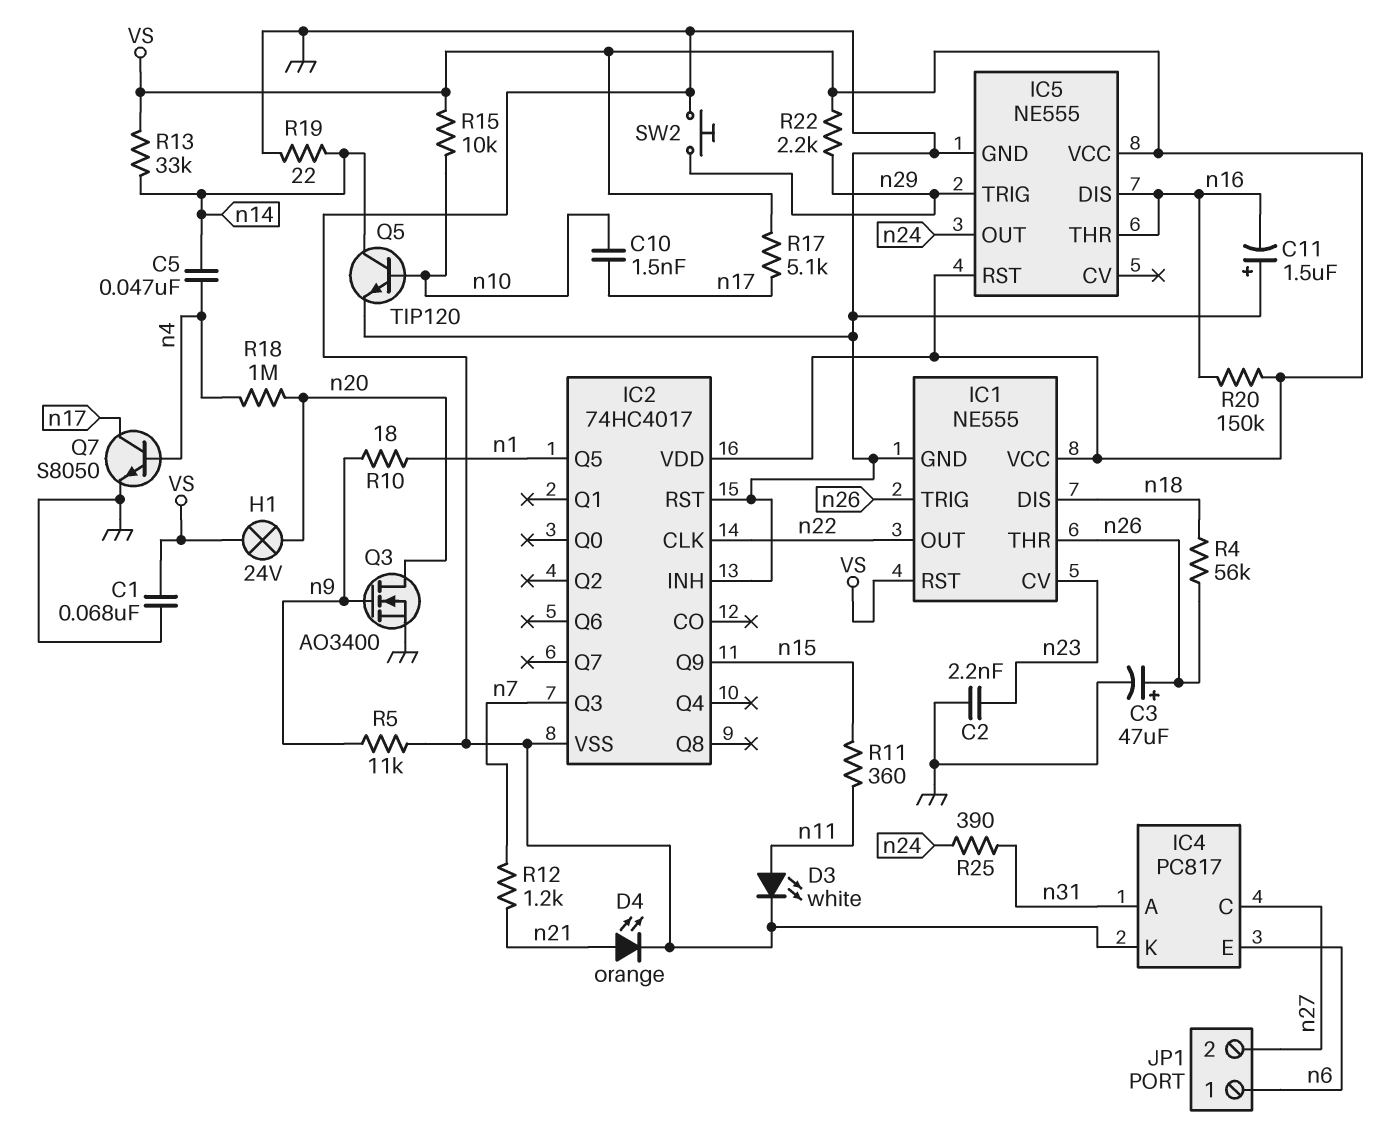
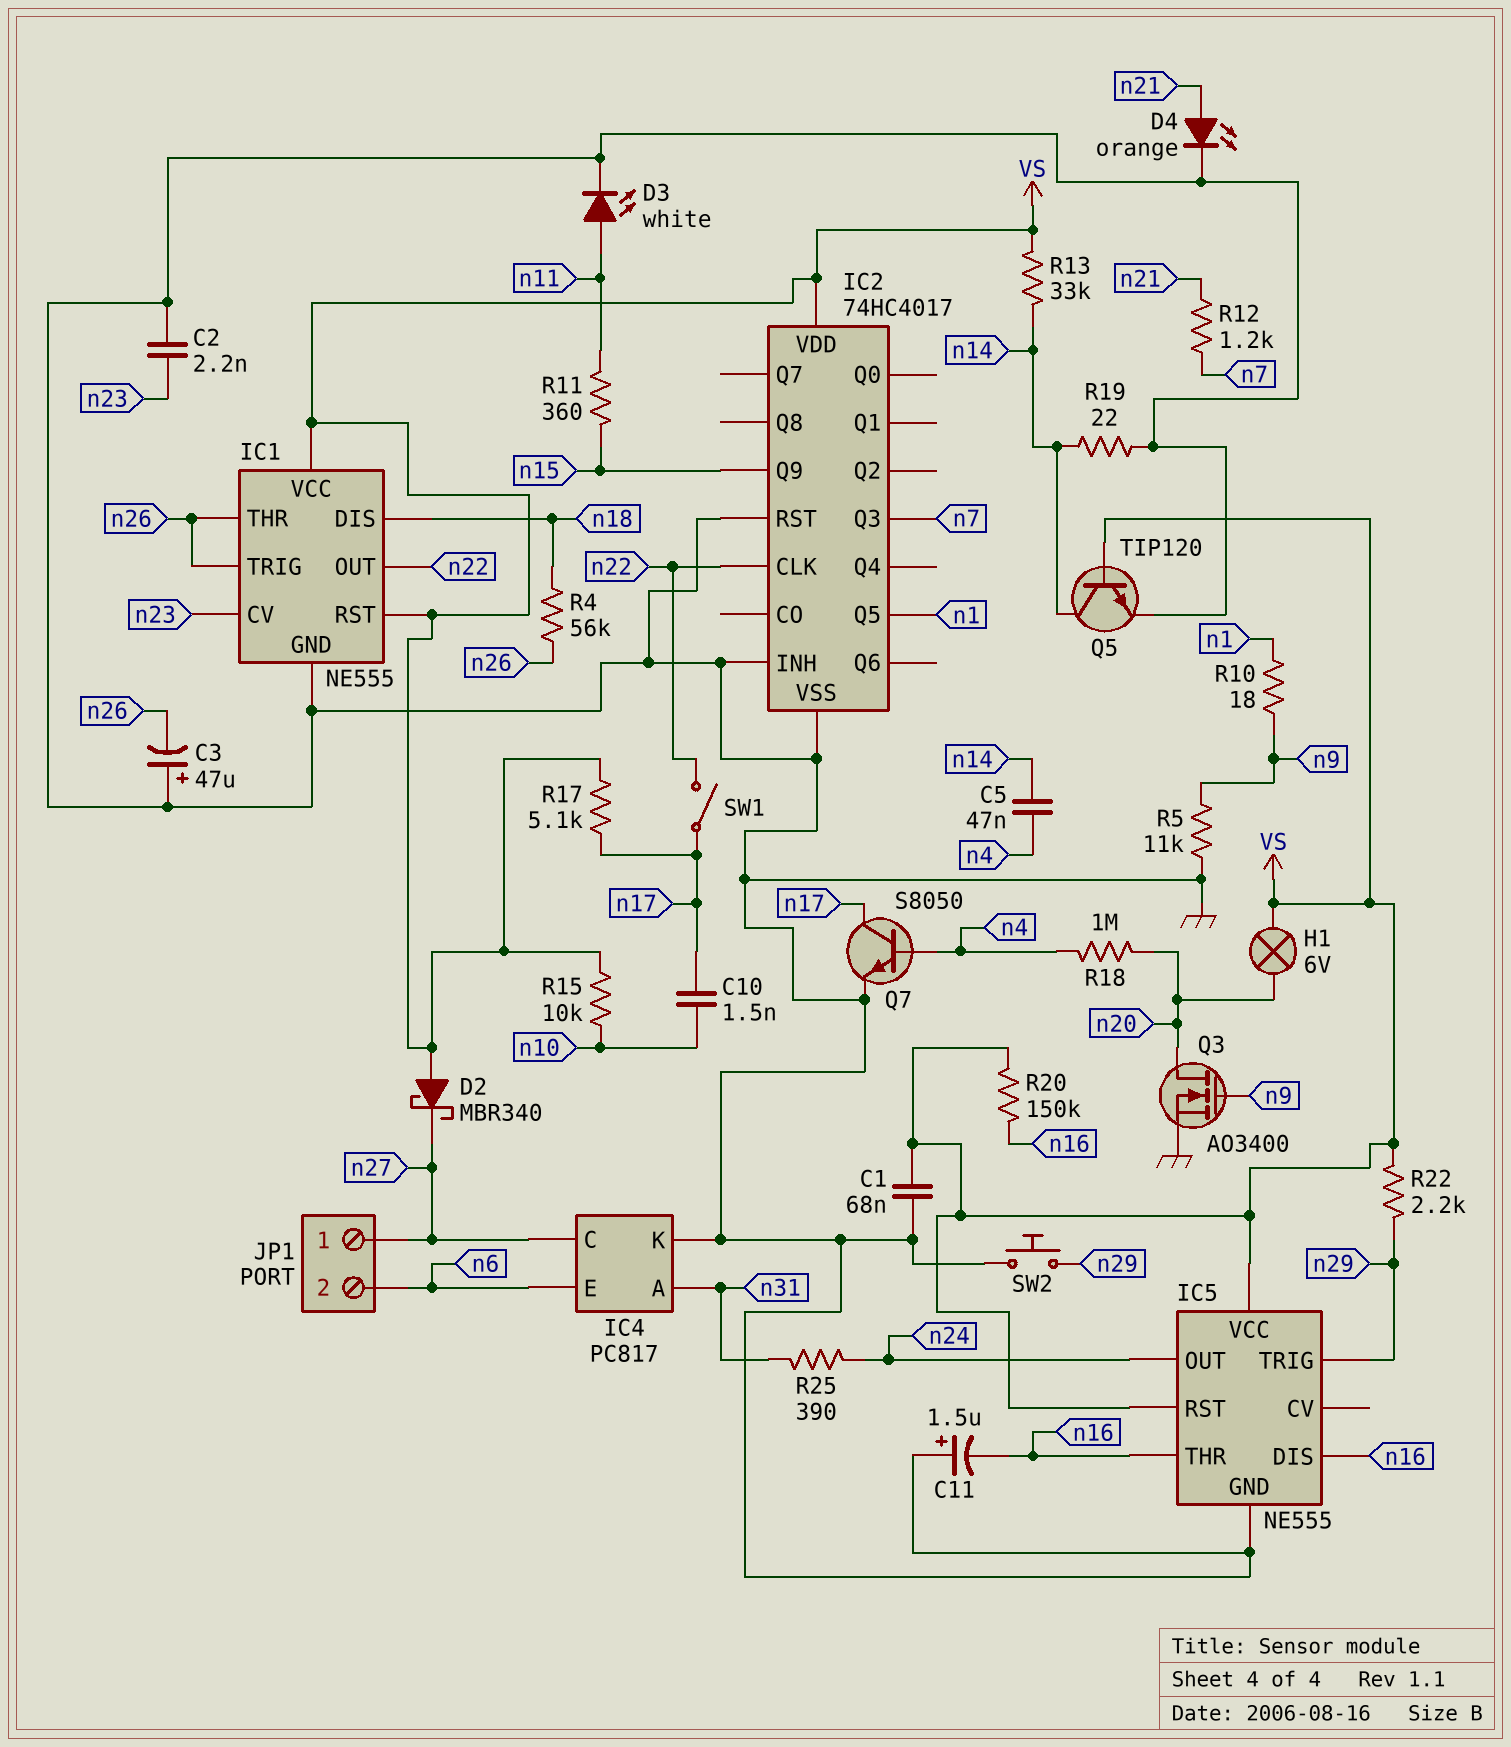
C3: 47uF (plus n26, minus GND) -> 47uF (plus GND, minus n26)
D2: none -> schottky MBR340 (A VS, K n27)
H1: lamp 24V (VS, n20) -> lamp 6V (VS, n20)
JP1 pin 1: n6 -> n27
JP1 pin 2: n27 -> n6
Q5: NPN TIP120 (B n10, C n14, E GND) -> NPN TIP120 (B VS, C n14, E GND)
SW1: none -> switch (n17, n22)

